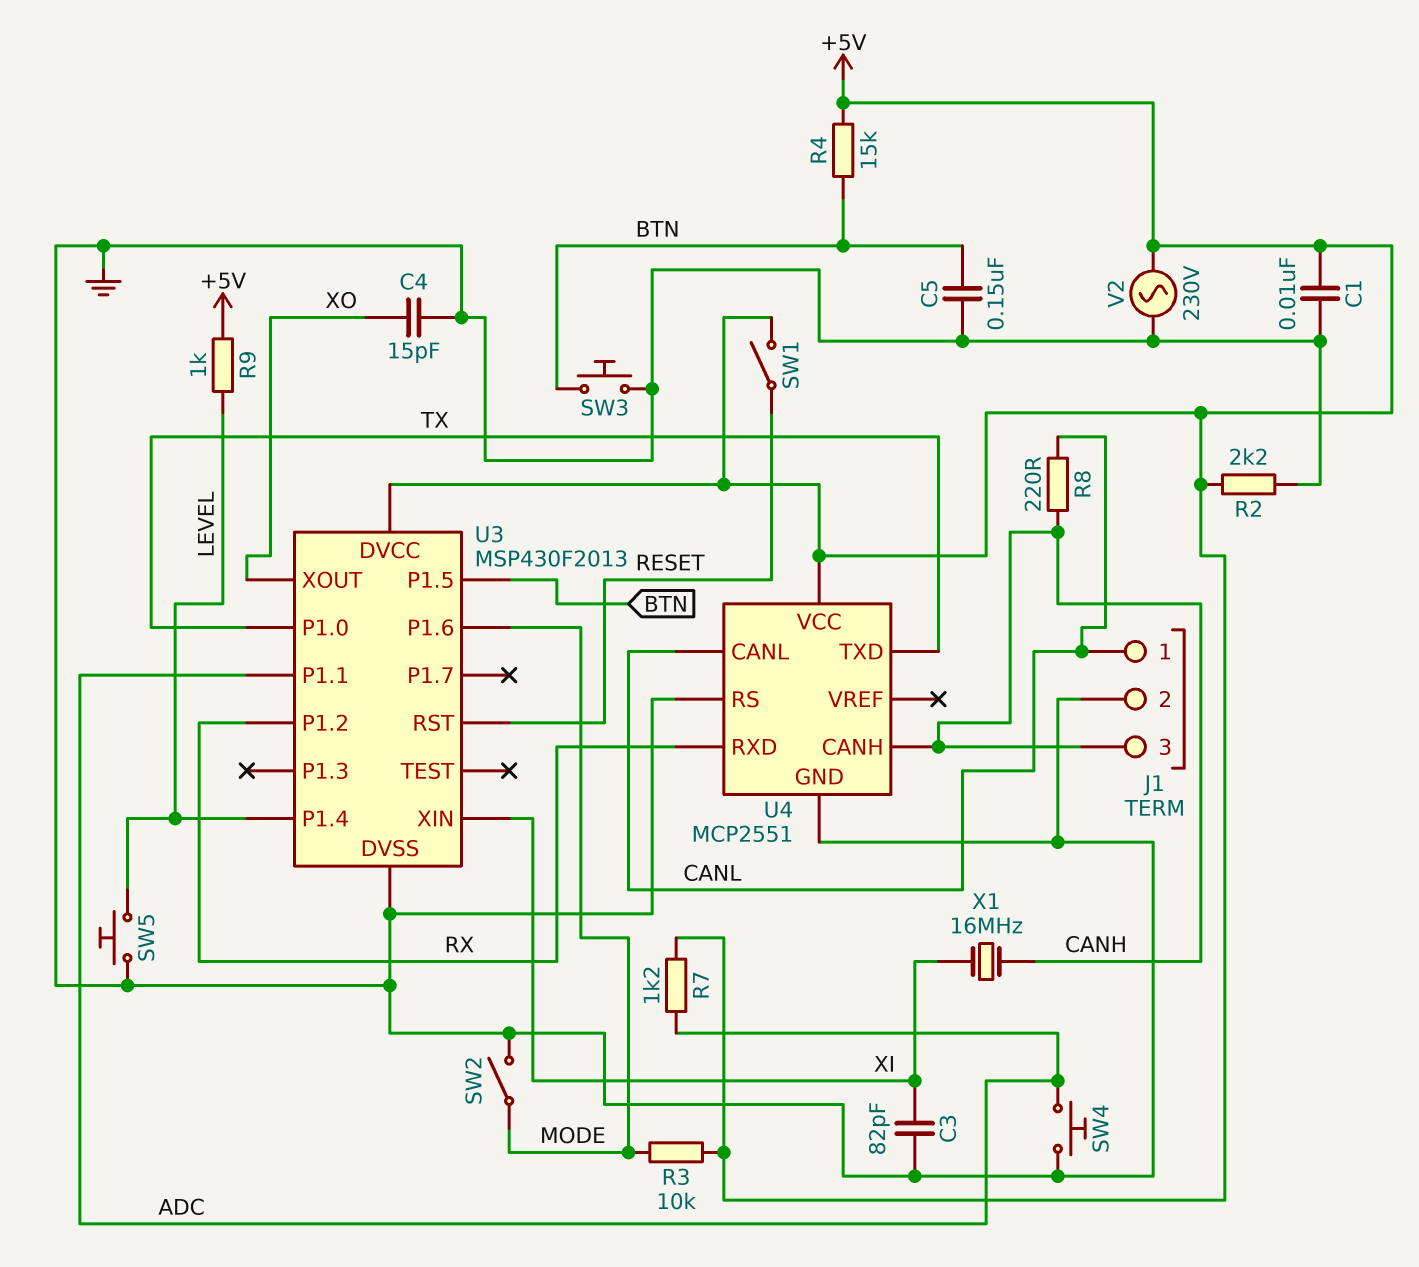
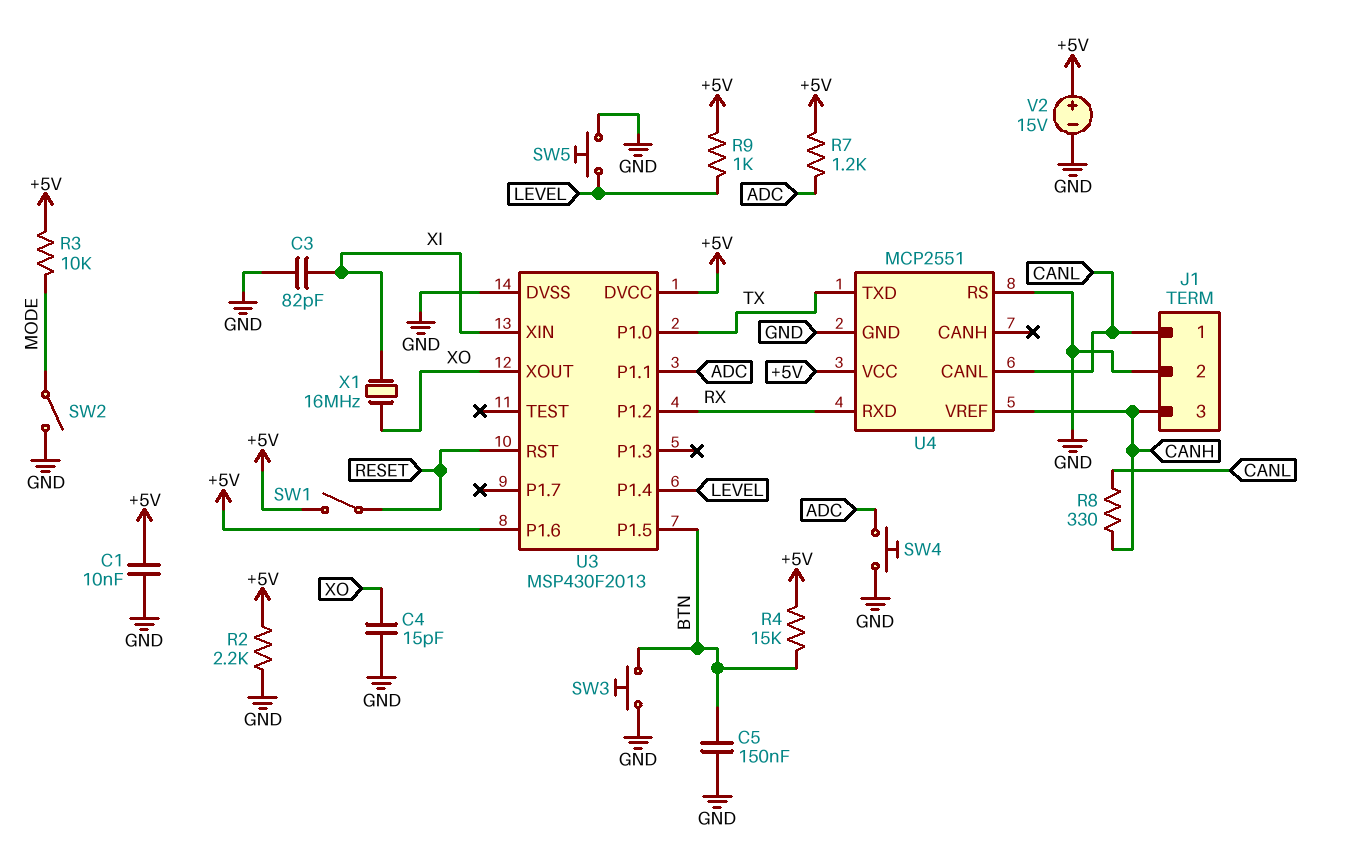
R8: 220 (CANH, CANL) -> 330 (CANH, CANL)
U3 pin P1.6: MODE -> +5V
U4 pin CANH: CANH -> none
U4 pin VREF: none -> CANH
V2: AC 230V (+5V, GND) -> 15V (plus +5V, minus GND)
X1: 16MHz (CANH, XI) -> 16MHz (XI, XO)

